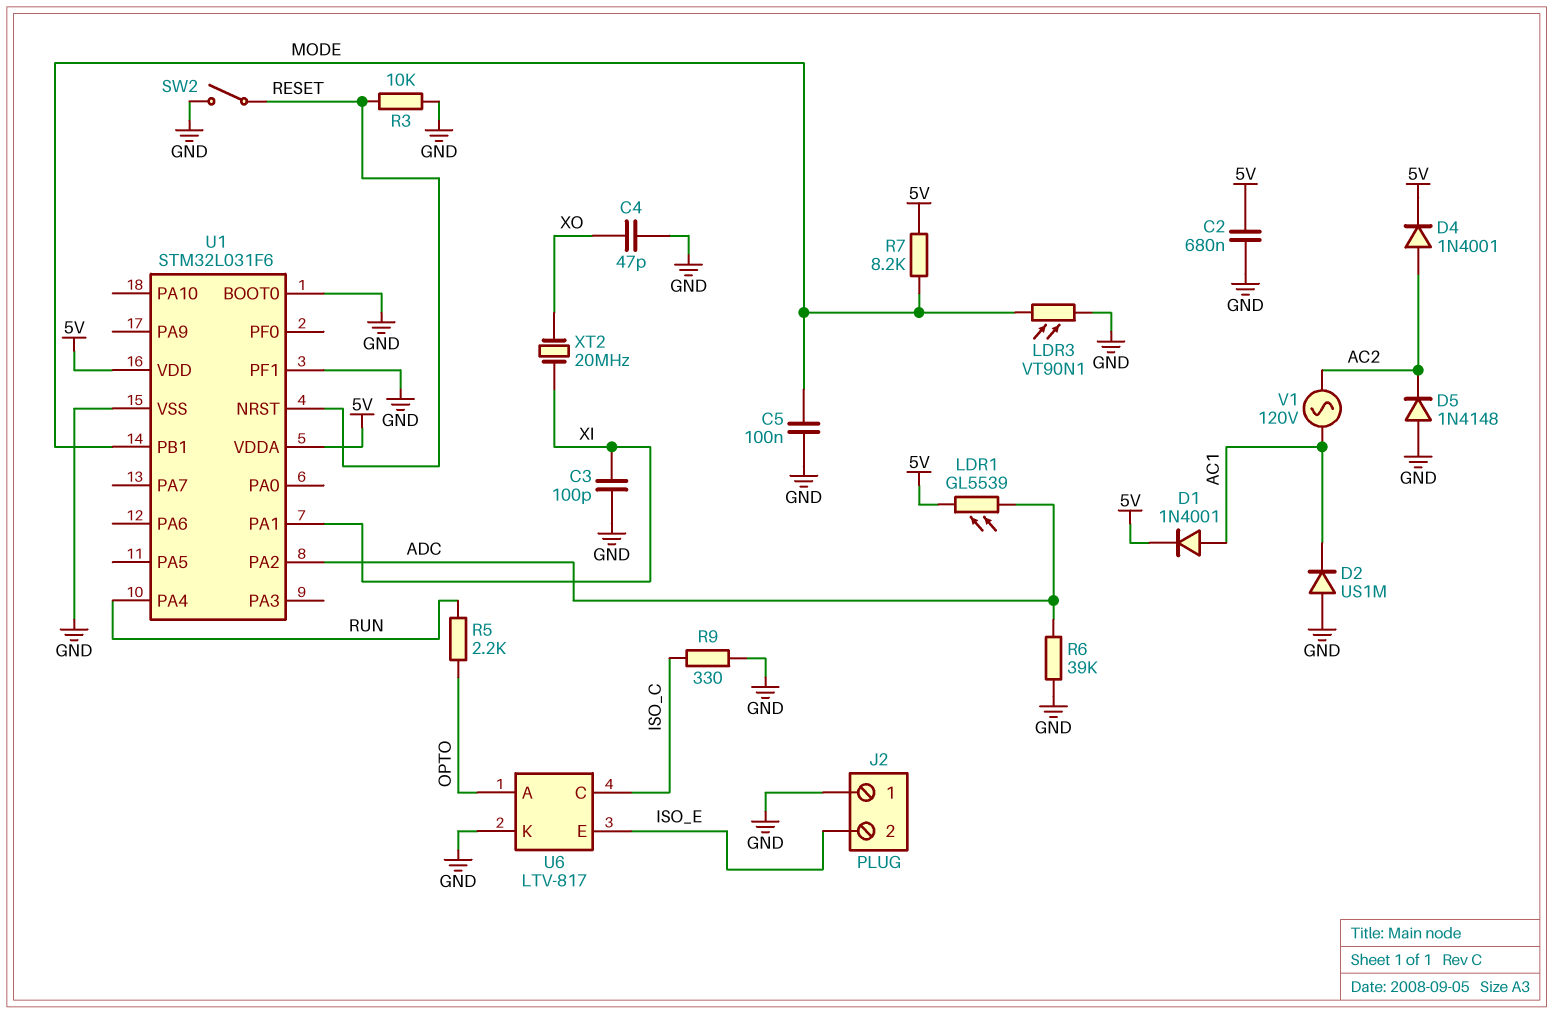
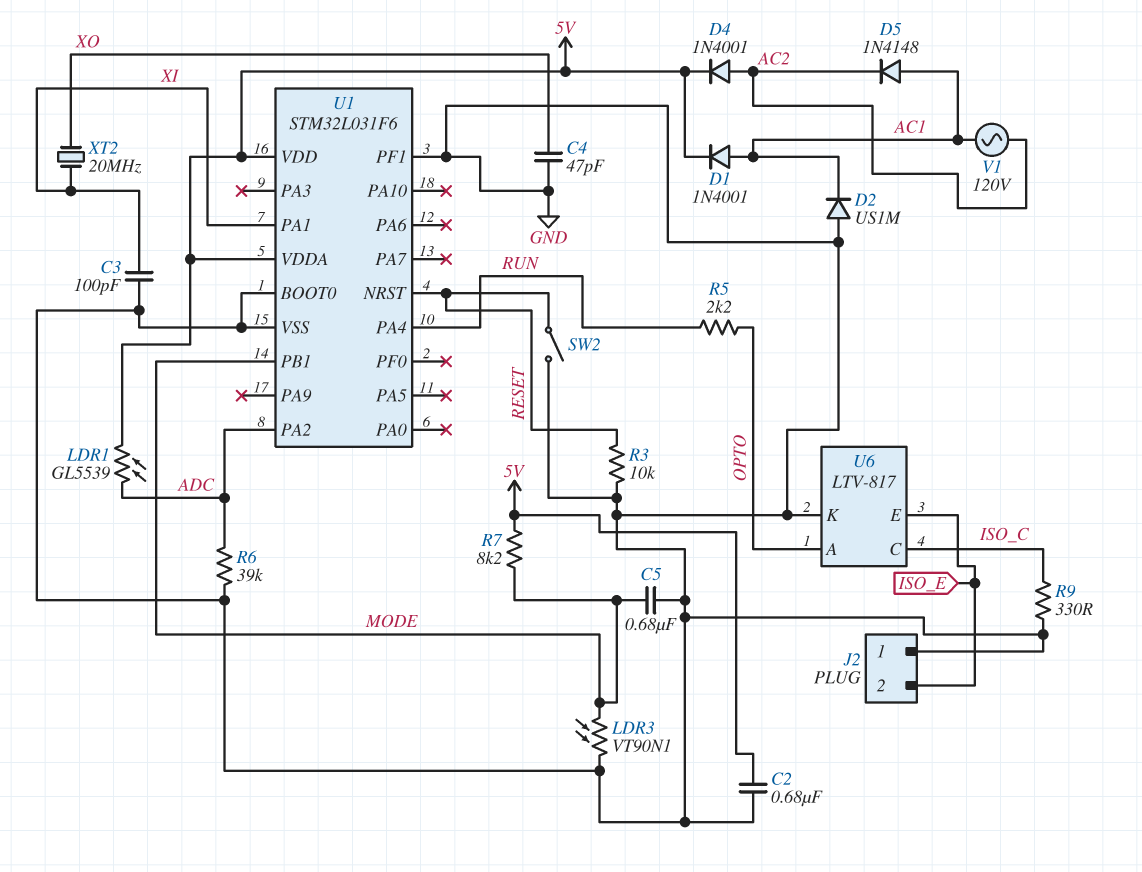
C5: 100nF (GND, MODE) -> 680nF (GND, MODE)
D5: diode 1N4148 (A GND, K AC2) -> diode 1N4148 (A AC1, K AC2)

